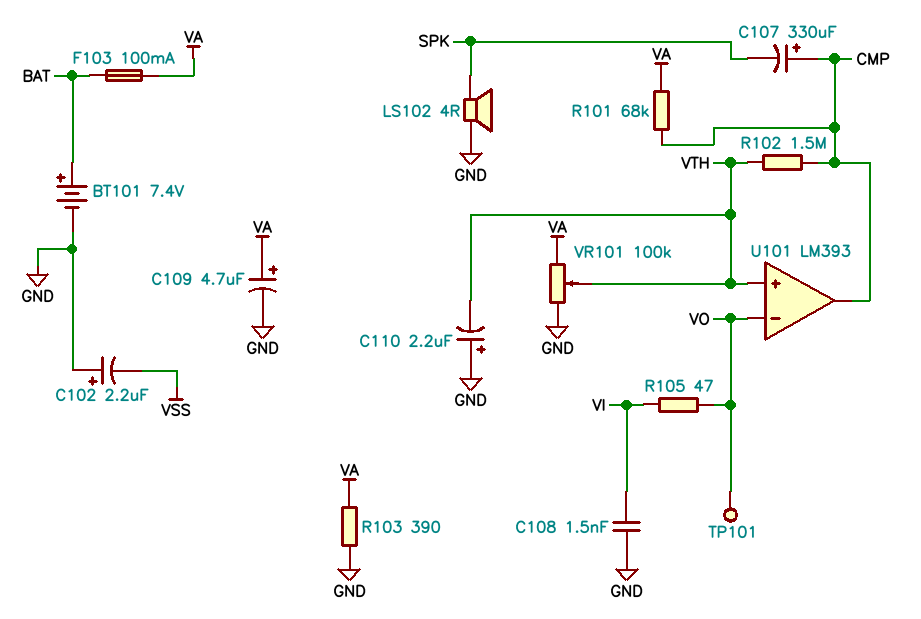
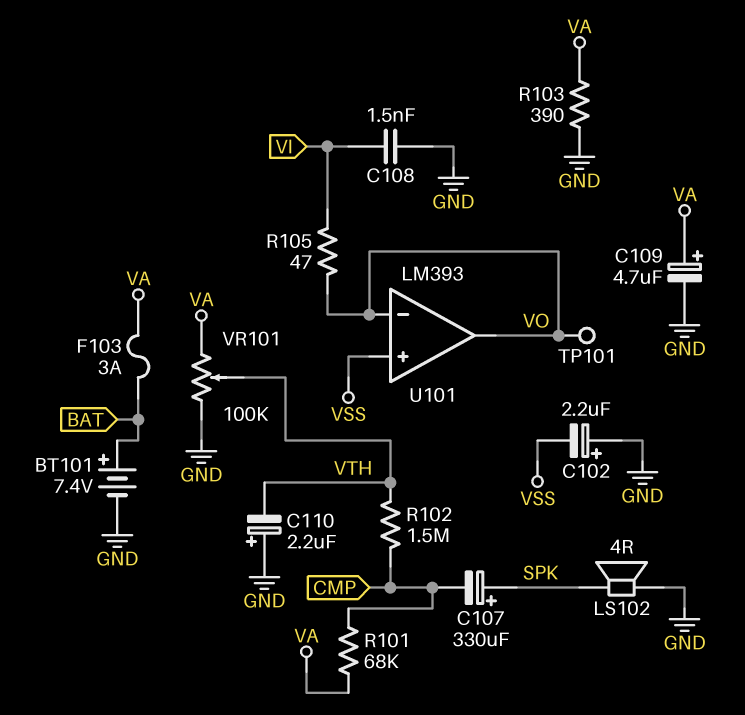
C107: 330uF (plus CMP, minus SPK) -> 330uF (plus SPK, minus CMP)
F103: 100mA (BAT, VA) -> 3A (BAT, VA)
U101 pin in+: VTH -> VSS
U101 pin out: CMP -> VO

